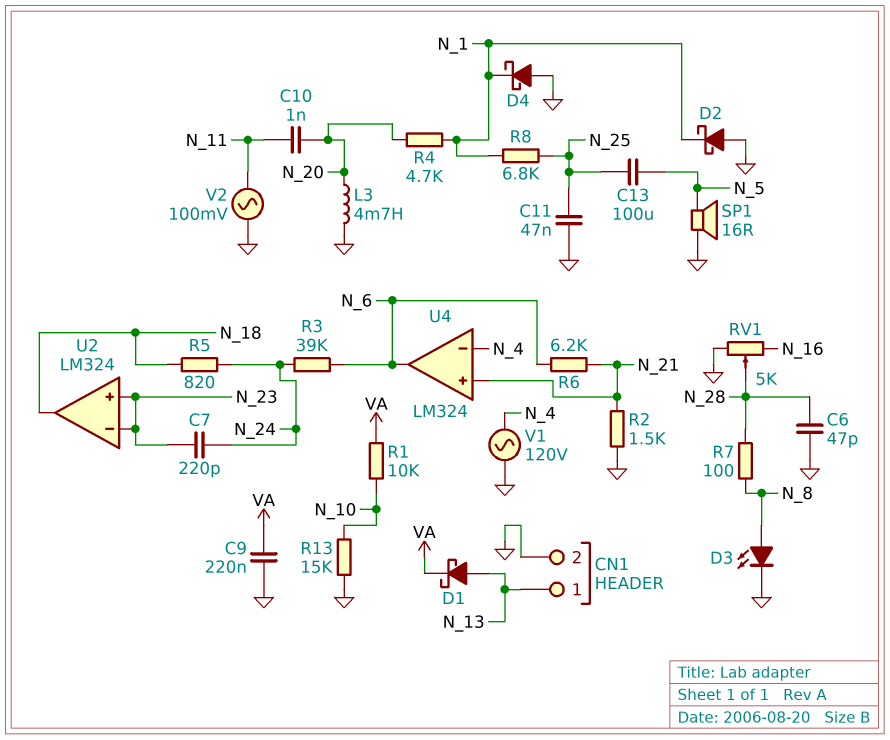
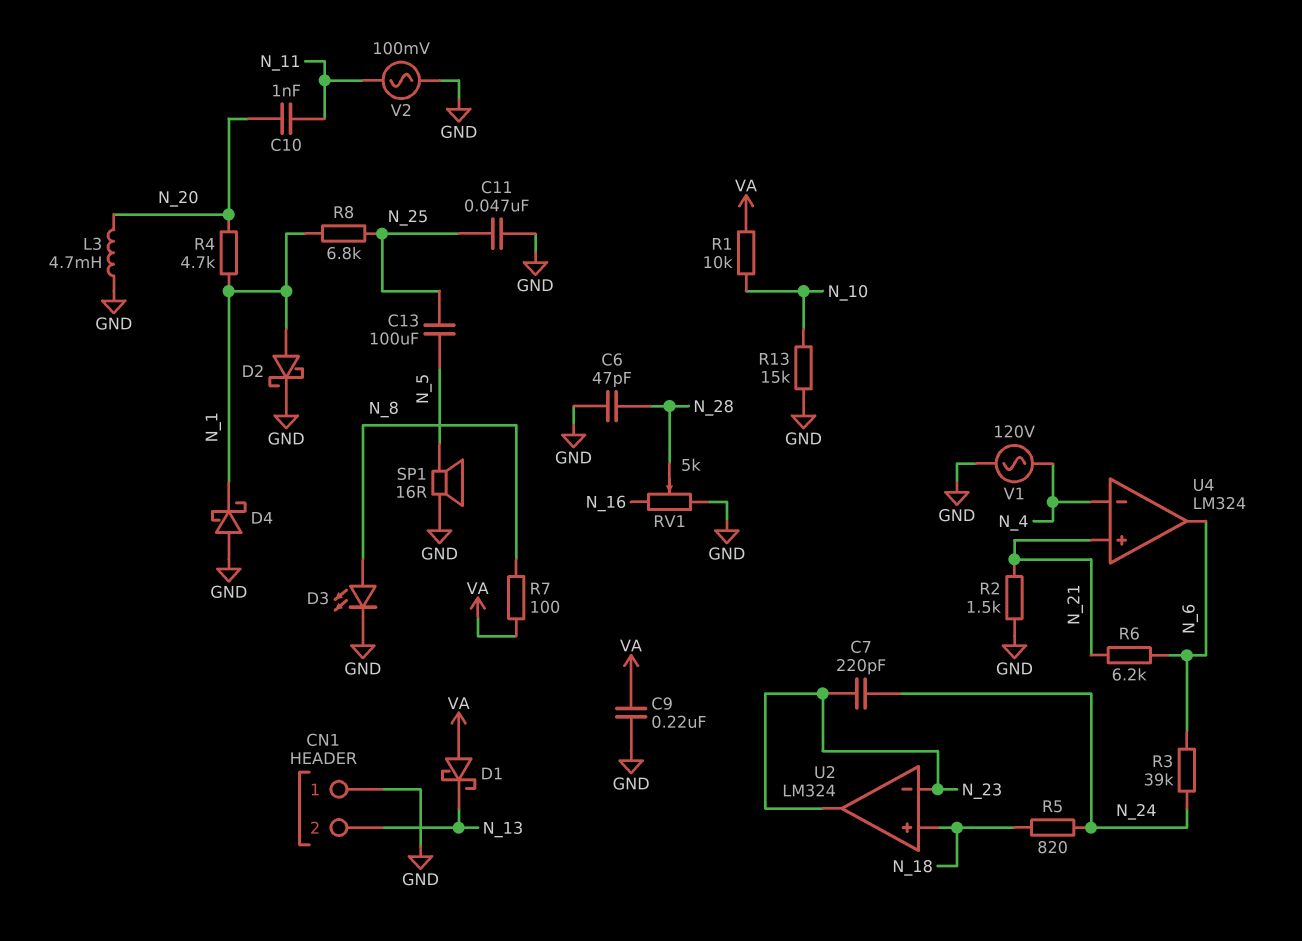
CN1 pin 1: N_13 -> GND
CN1 pin 2: GND -> N_13
D1: schottky (A N_13, K VA) -> schottky (A VA, K N_13)
D2: schottky (A GND, K N_1) -> schottky (A N_1, K GND)
R7: 100 (N_8, N_28) -> 100 (N_8, VA)
U2 pin in+: N_23 -> N_18
U2 pin out: N_18 -> N_23

